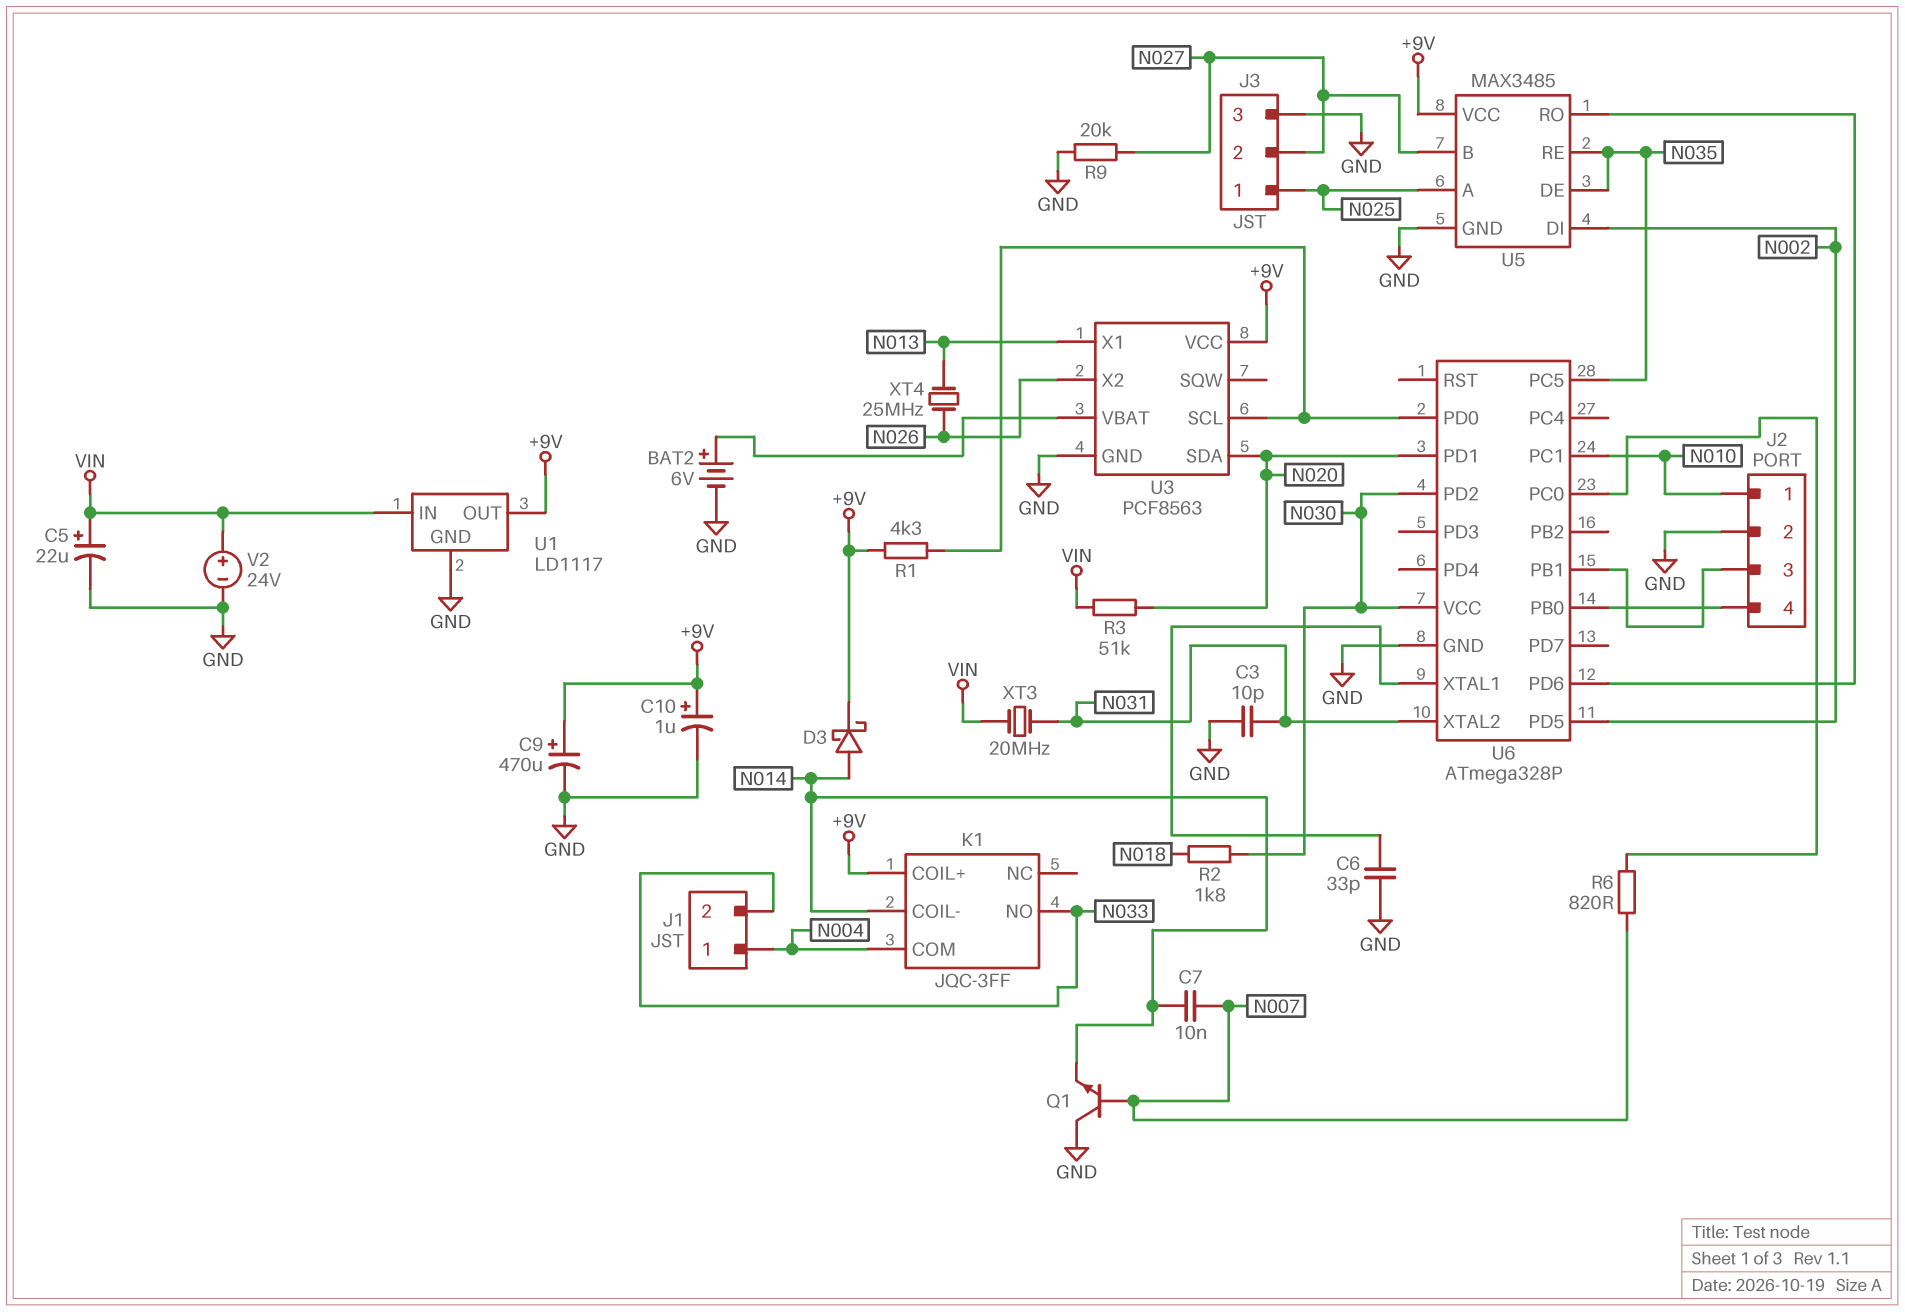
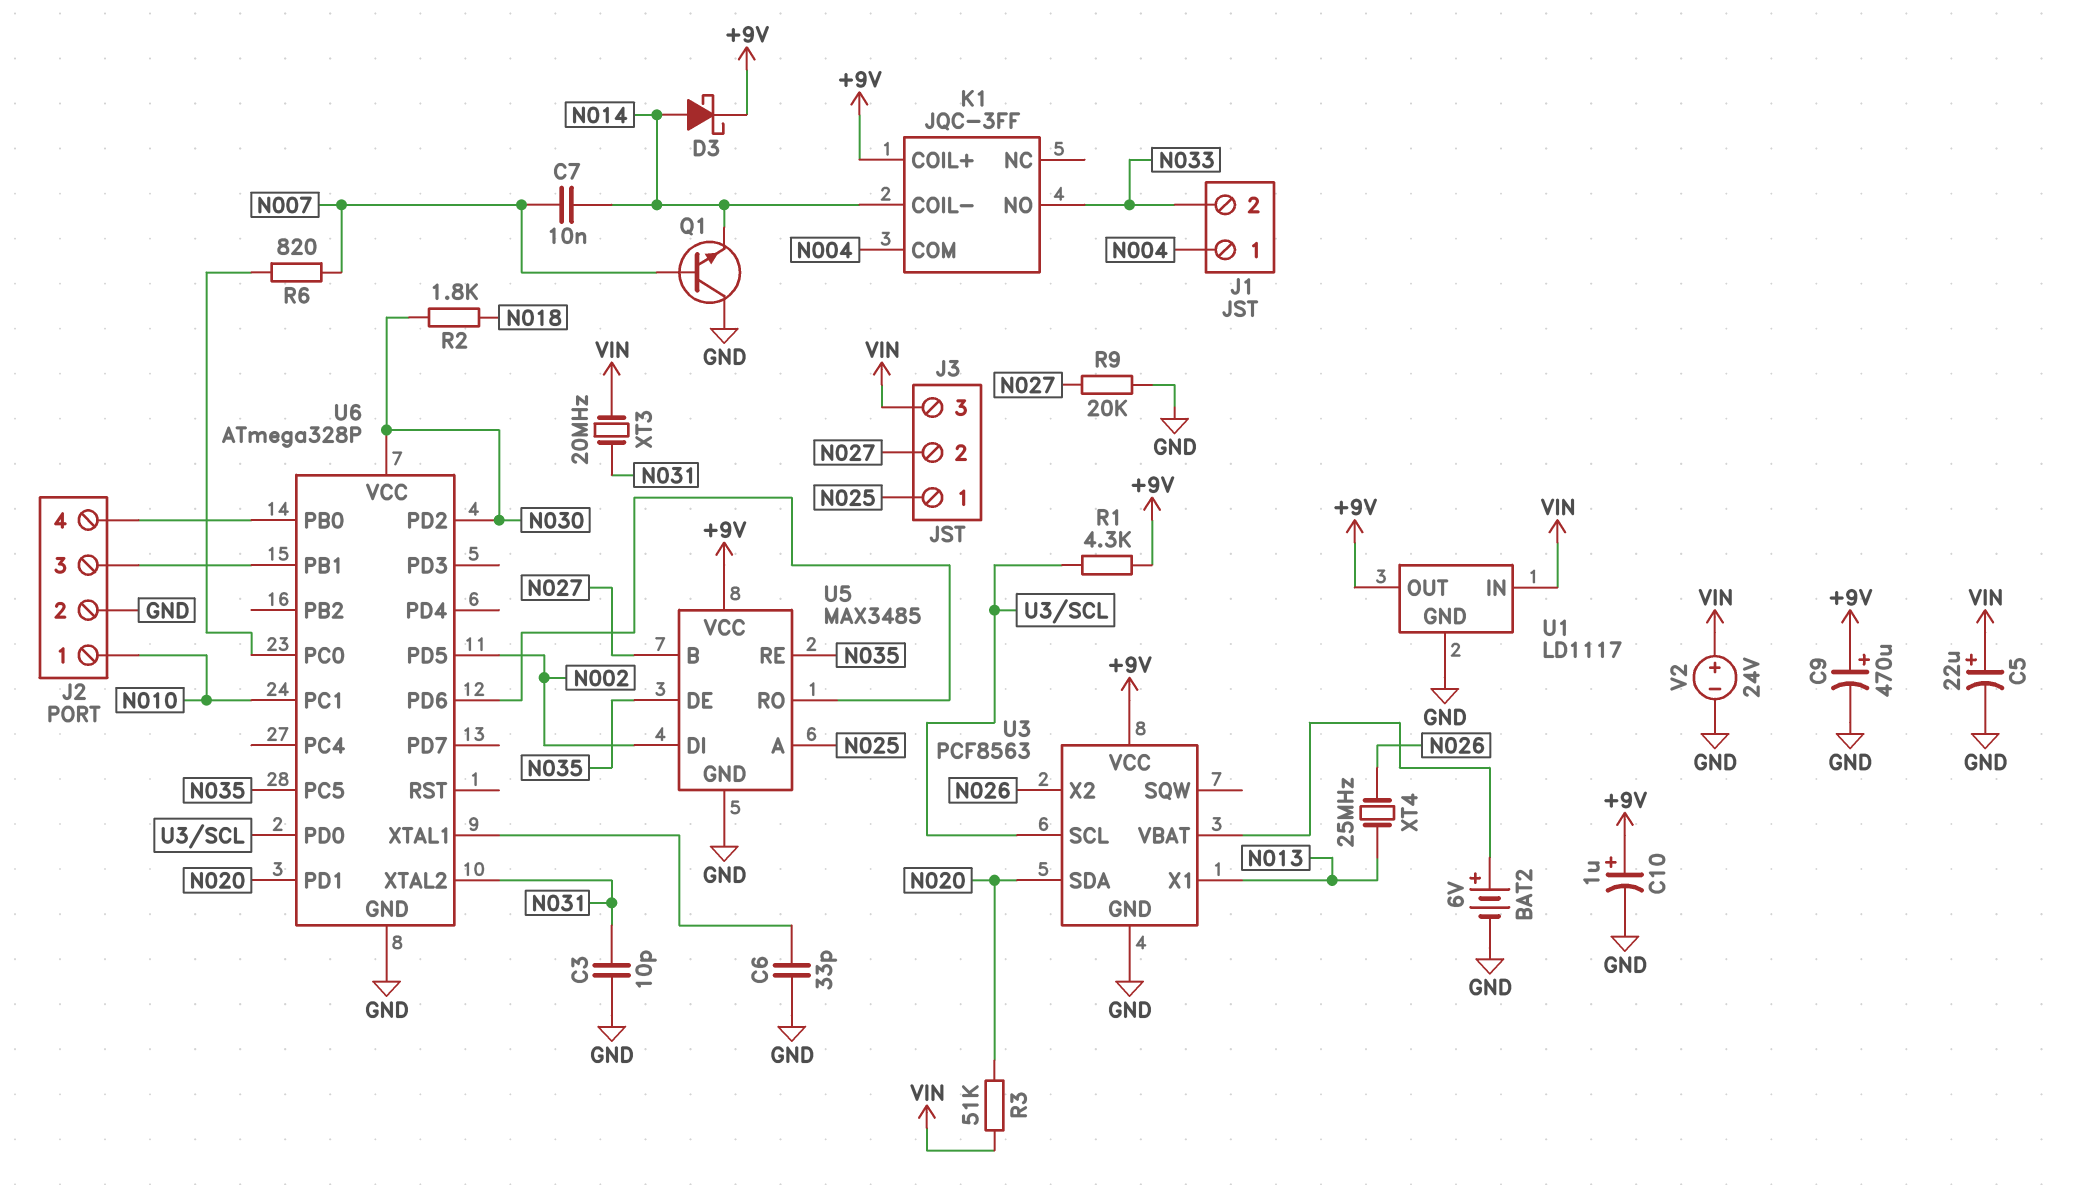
J3 pin 3: GND -> VIN

